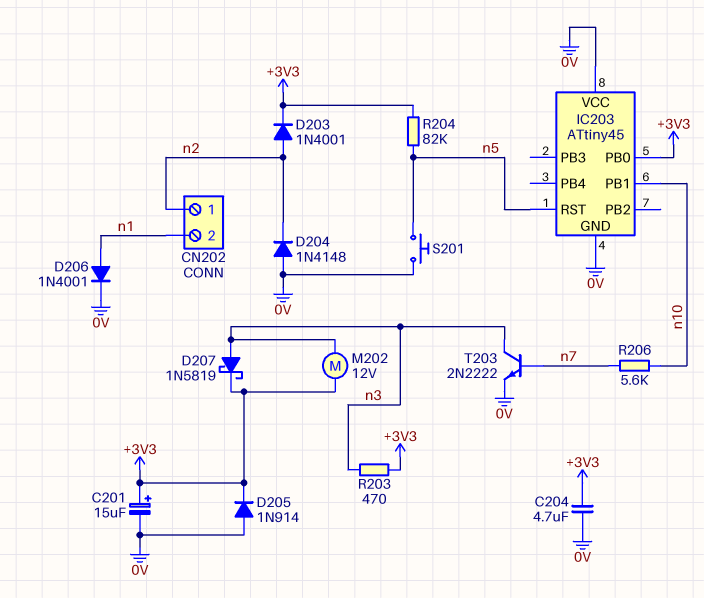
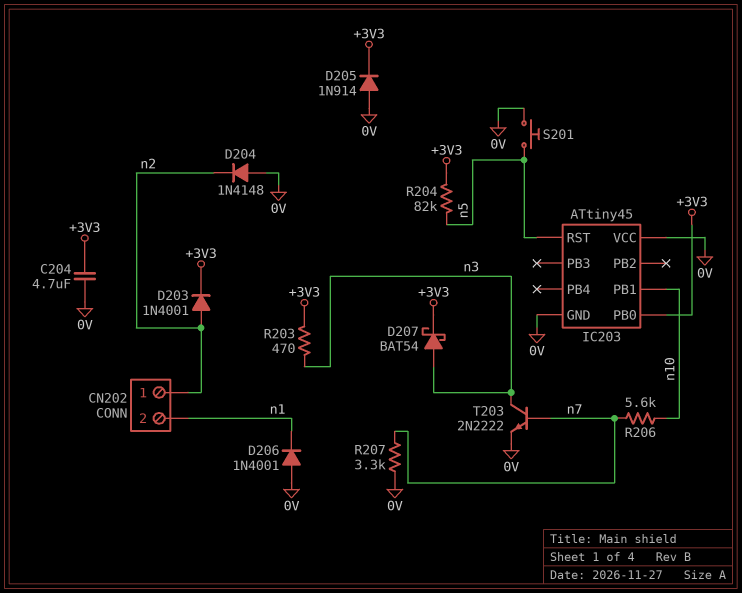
C201: 15uF (plus +3V3, minus 0V) -> none
D206: diode 1N4001 (A n1, K 0V) -> diode 1N4001 (A 0V, K n1)
D207: schottky 1N5819 (A n3, K +3V3) -> schottky BAT54 (A n3, K +3V3)
M202: motor 12V (+3V3, n3) -> none
R207: none -> 3.3k (0V, n7)

